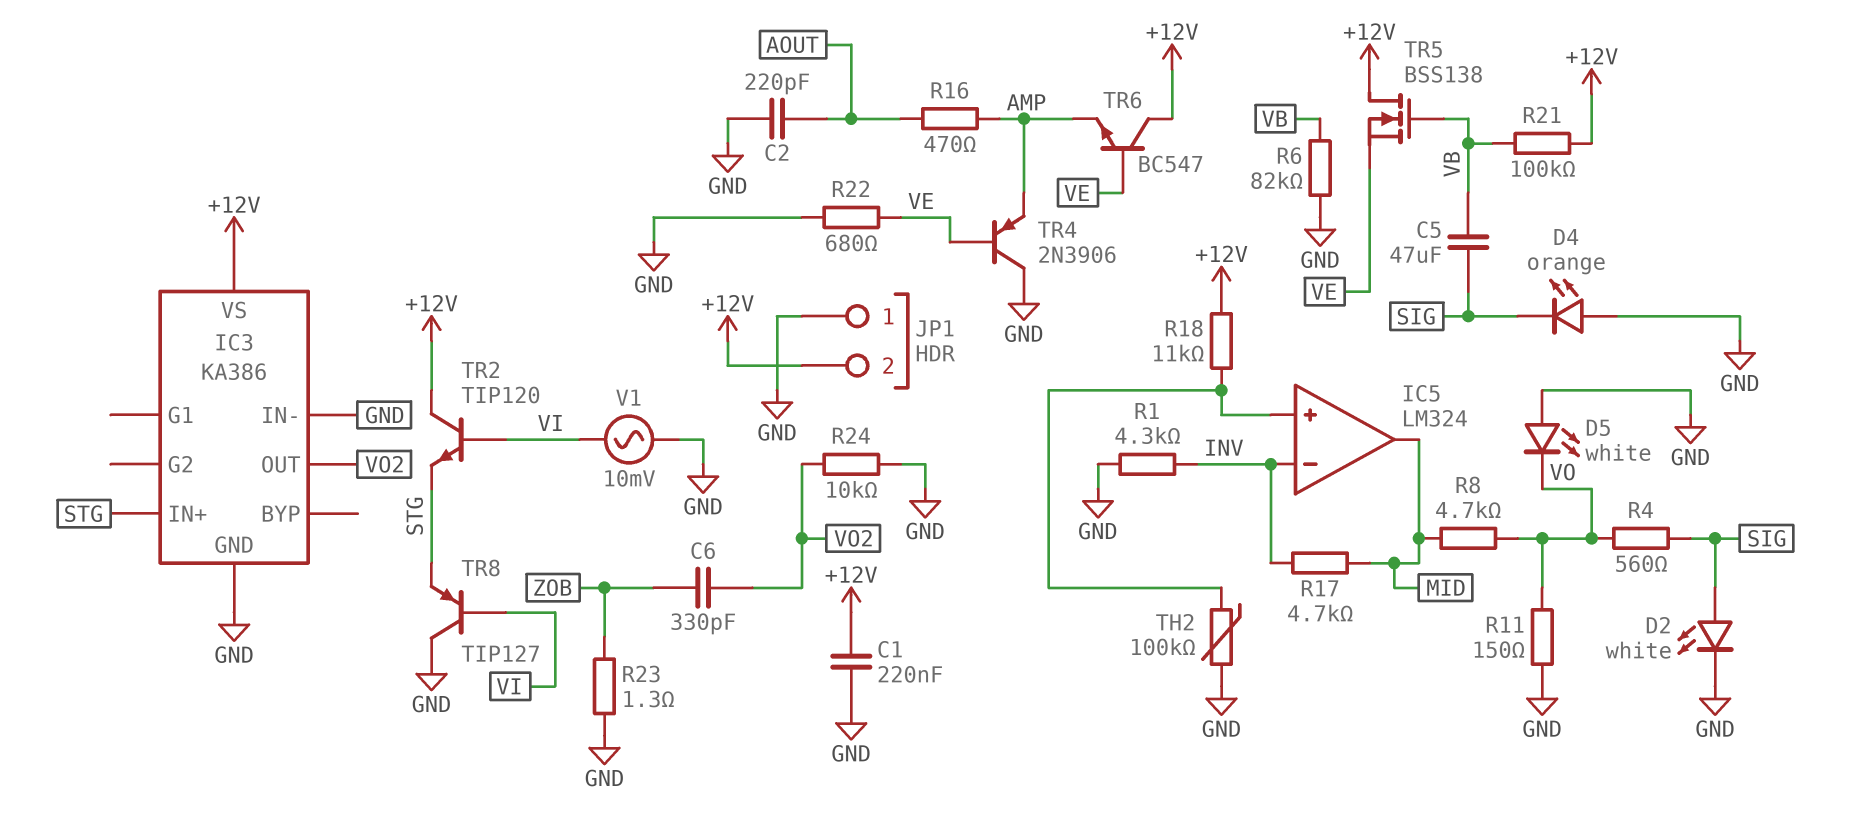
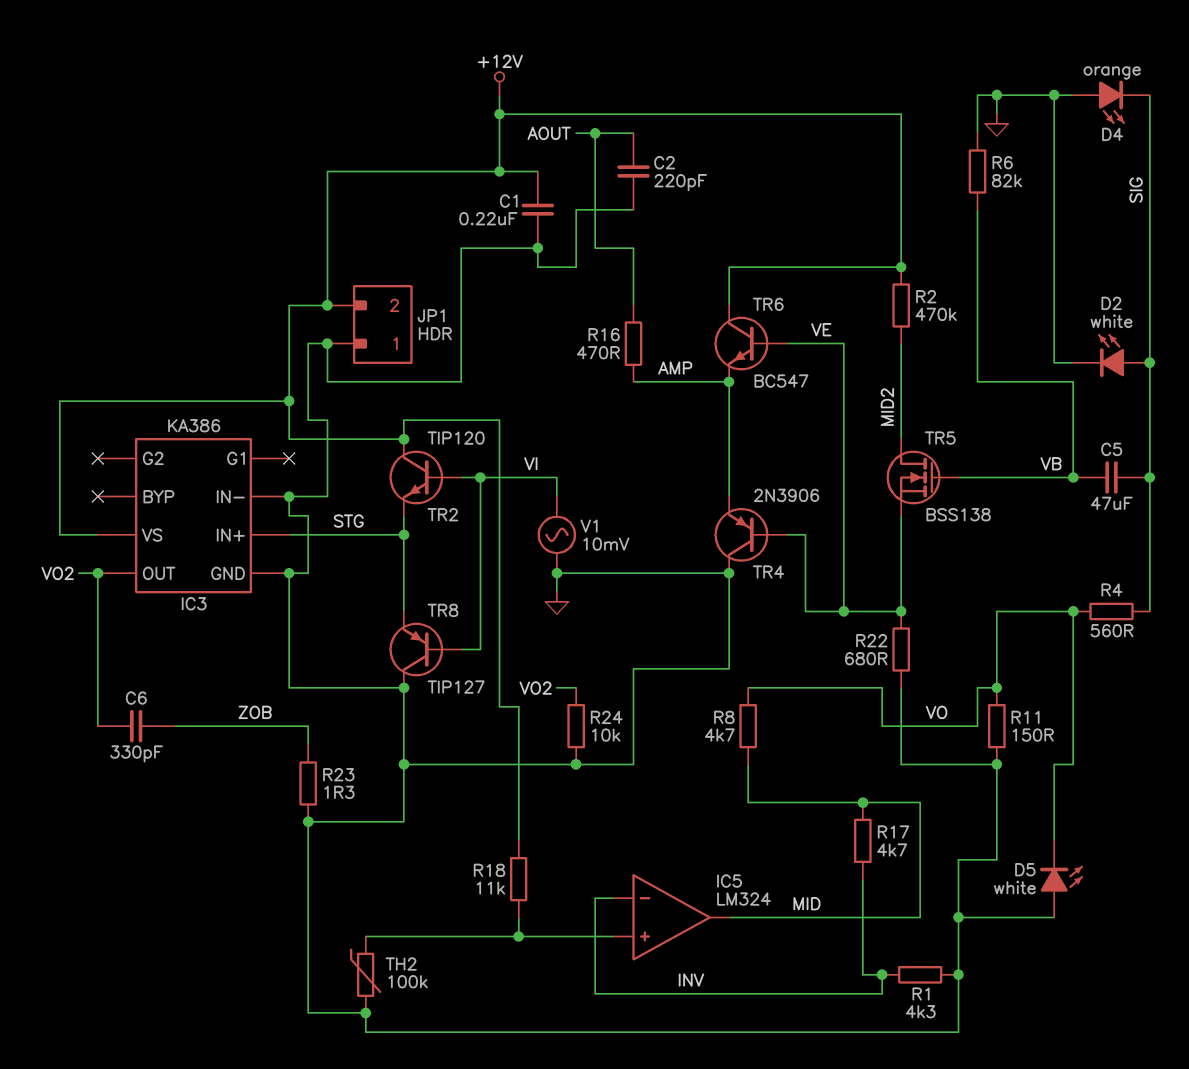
R2: none -> 470k (+12V, MID2)
R21: 100k (+12V, VB) -> none
TR5: NMOS BSS138 (G VB, D +12V, S VE) -> NMOS BSS138 (G VB, D MID2, S VE)

